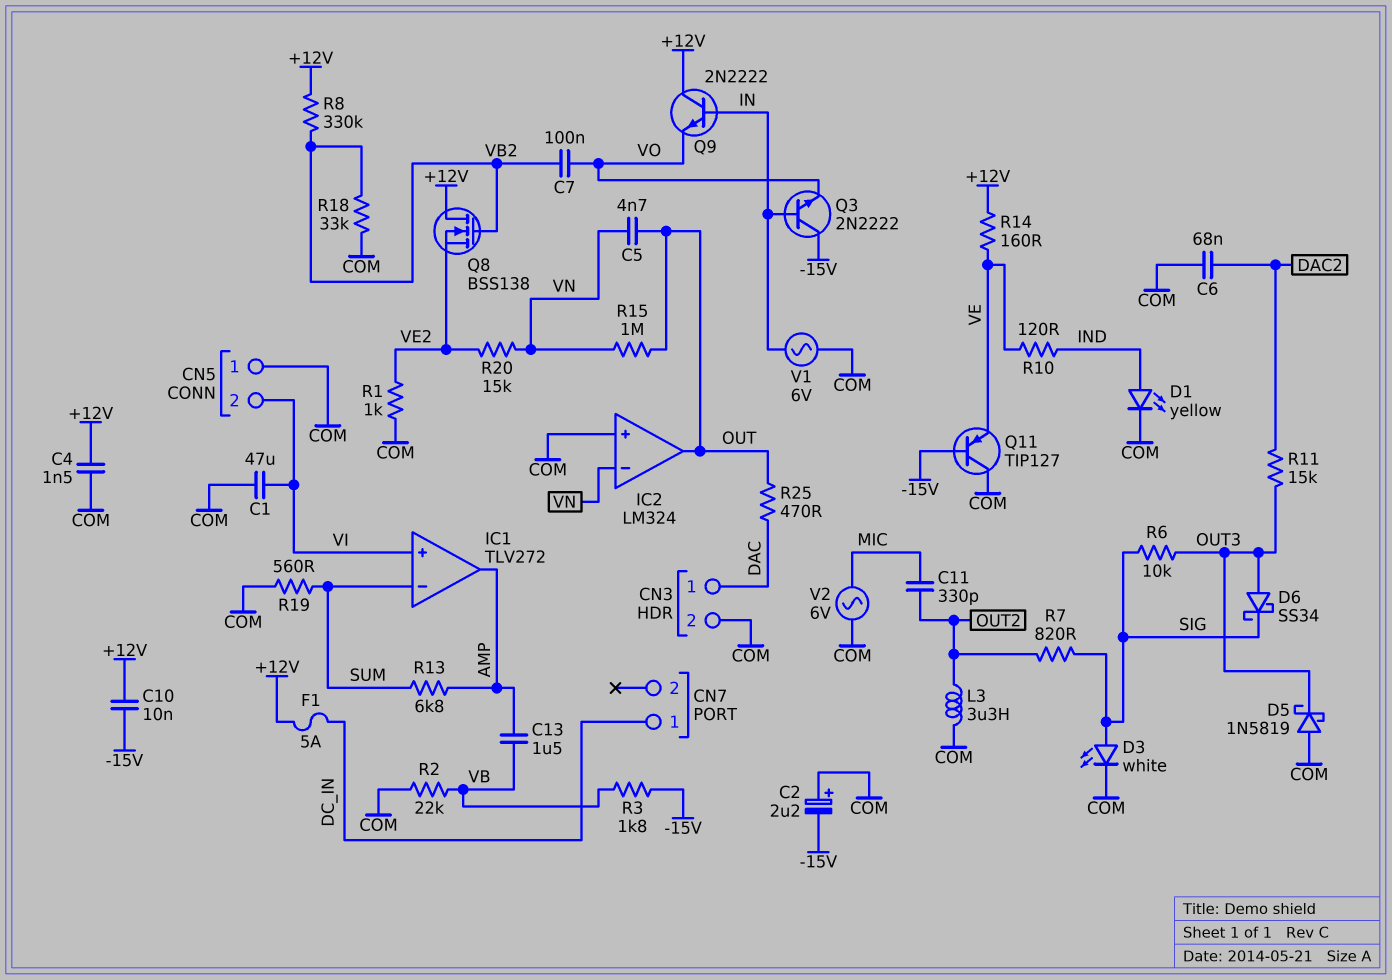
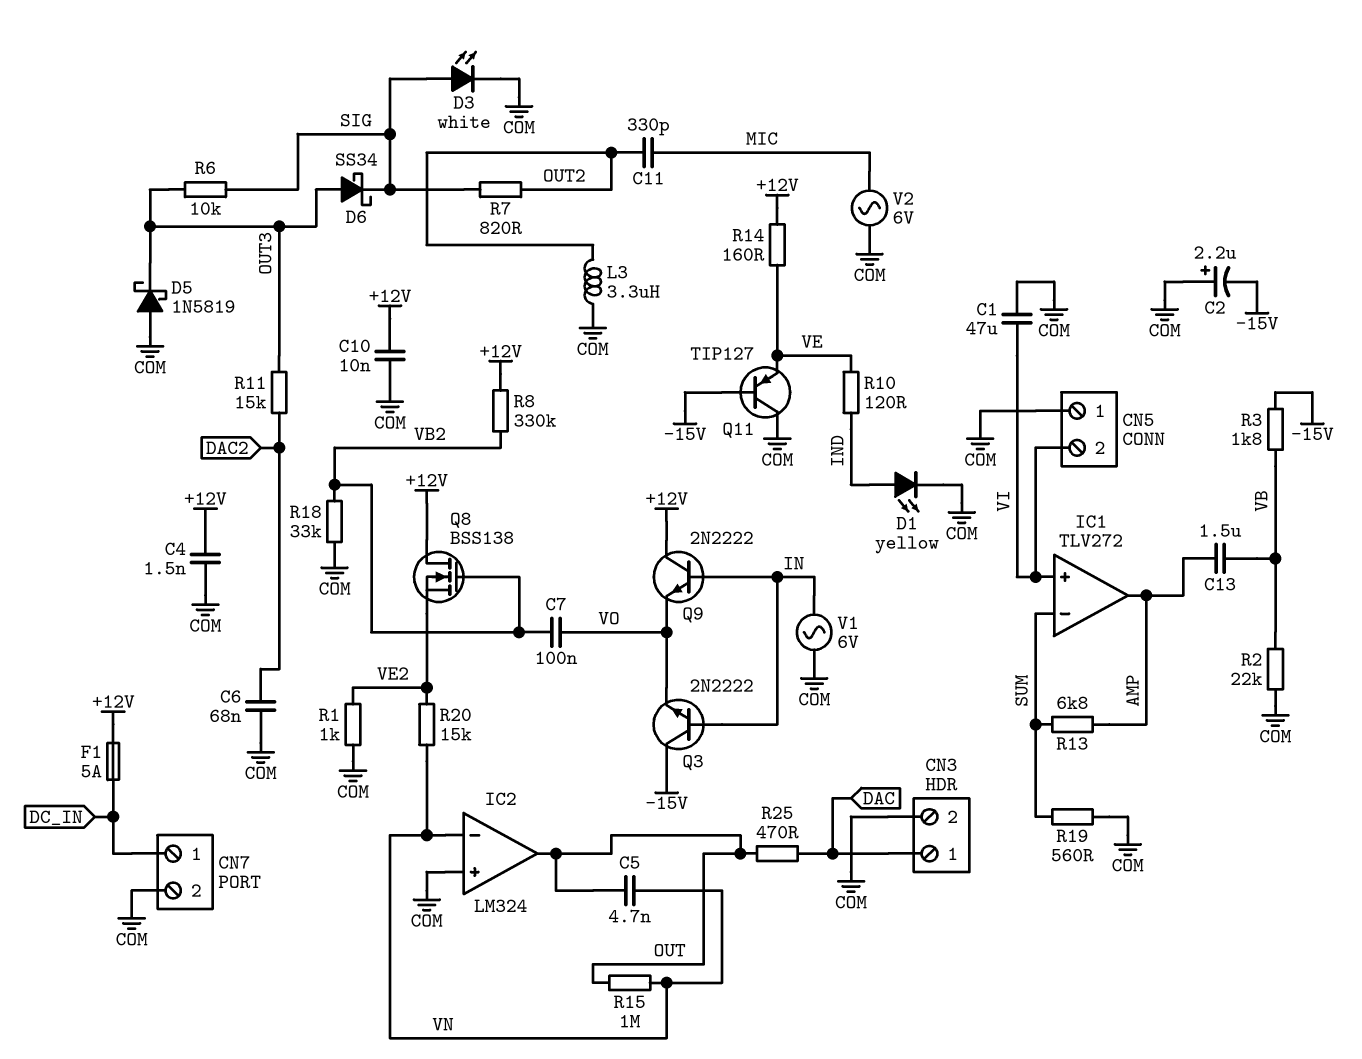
C10: 10nF (+12V, -15V) -> 10nF (+12V, COM)
CN7 pin 2: none -> COM

